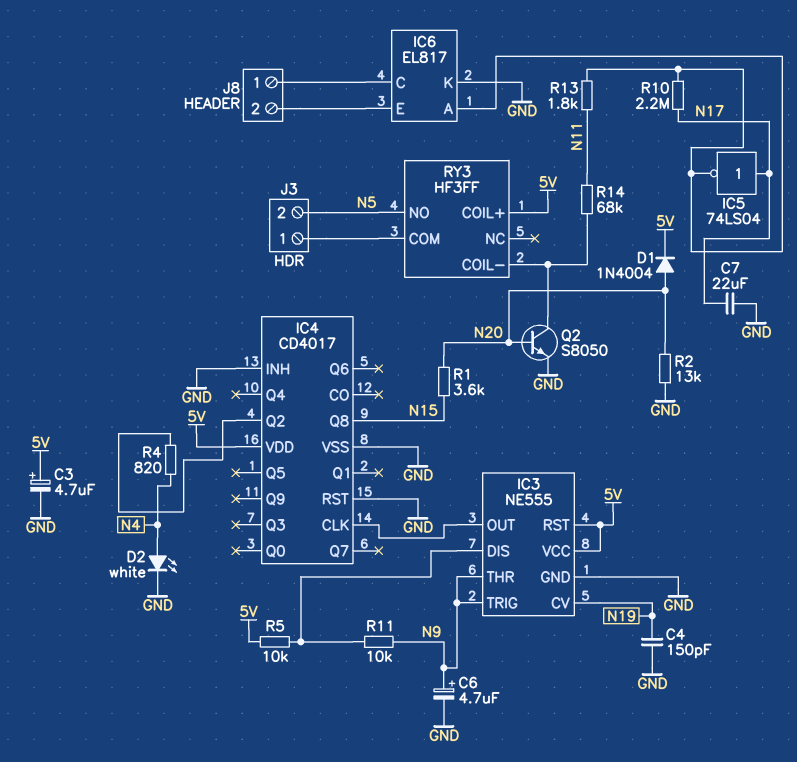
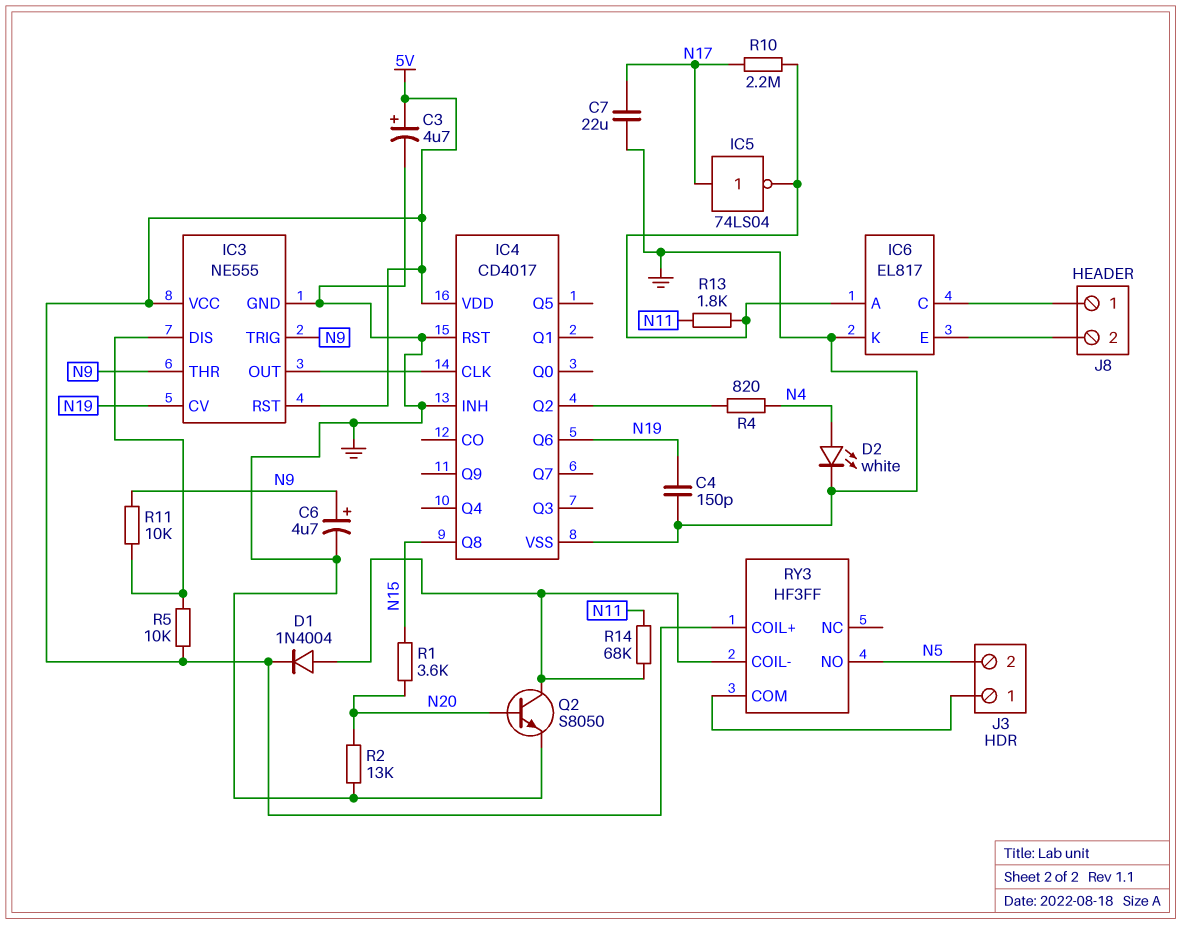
D1: diode 1N4004 (A N20, K 5V) -> diode 1N4004 (A RY3/COIL-, K 5V)
IC4 pin Q6: none -> N19

